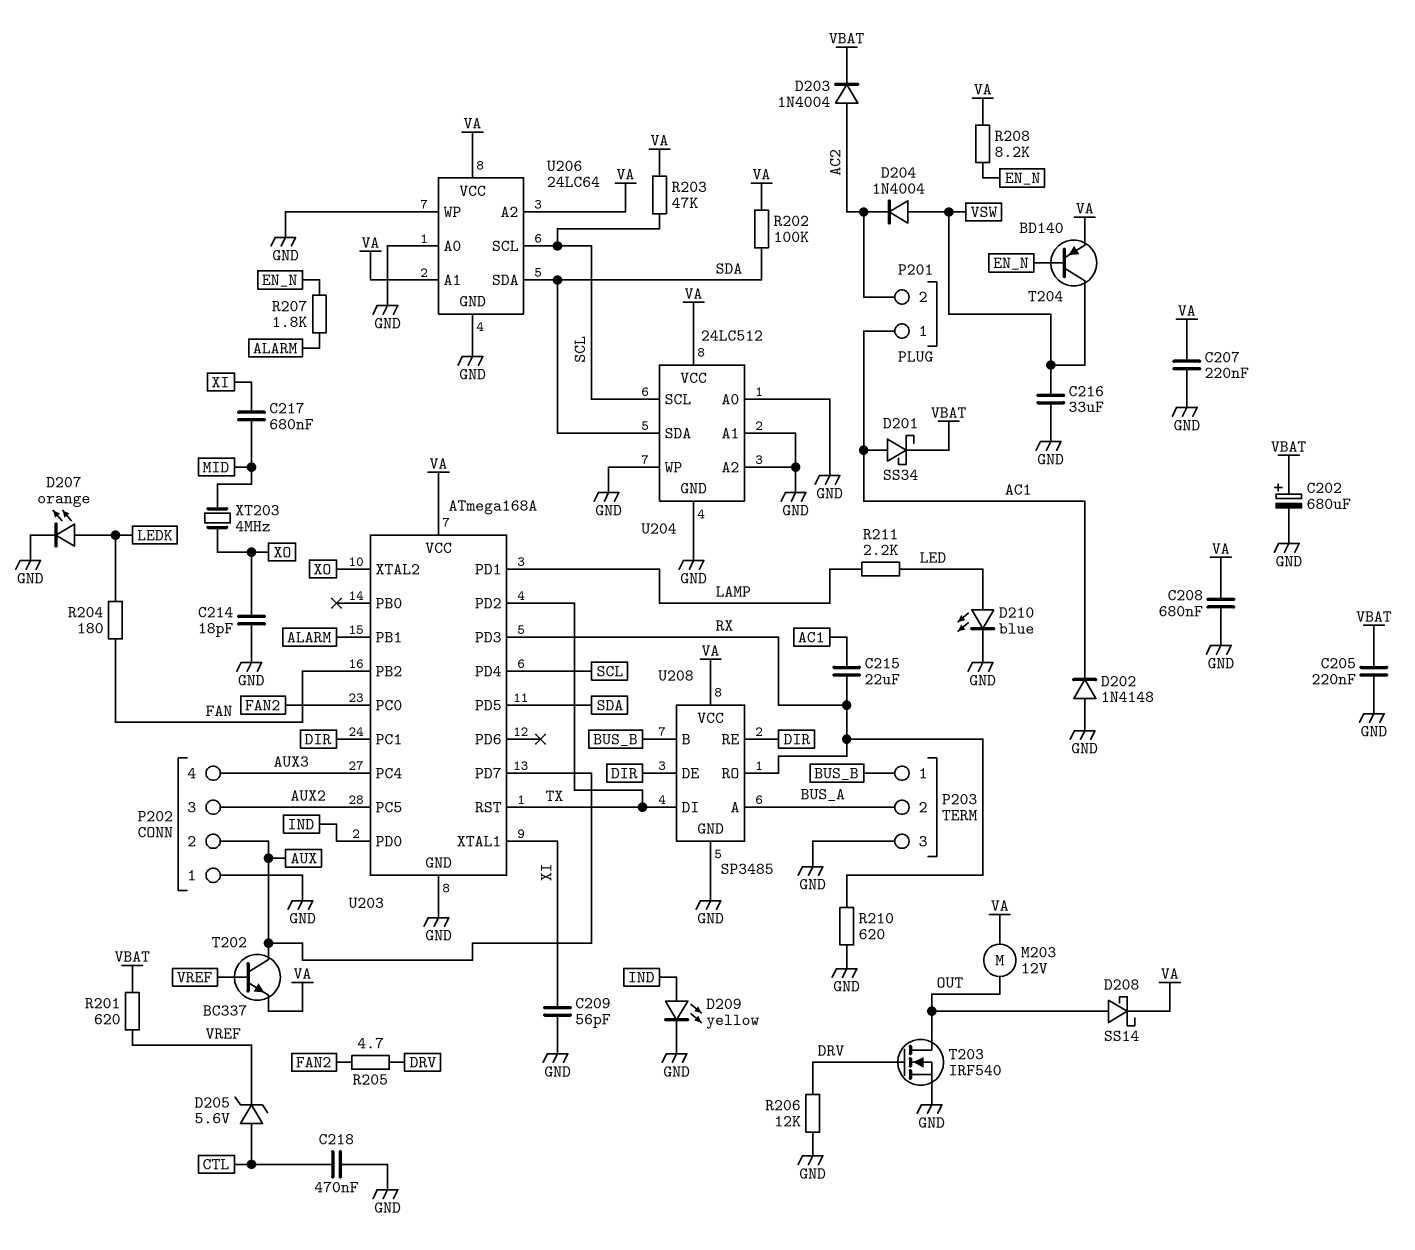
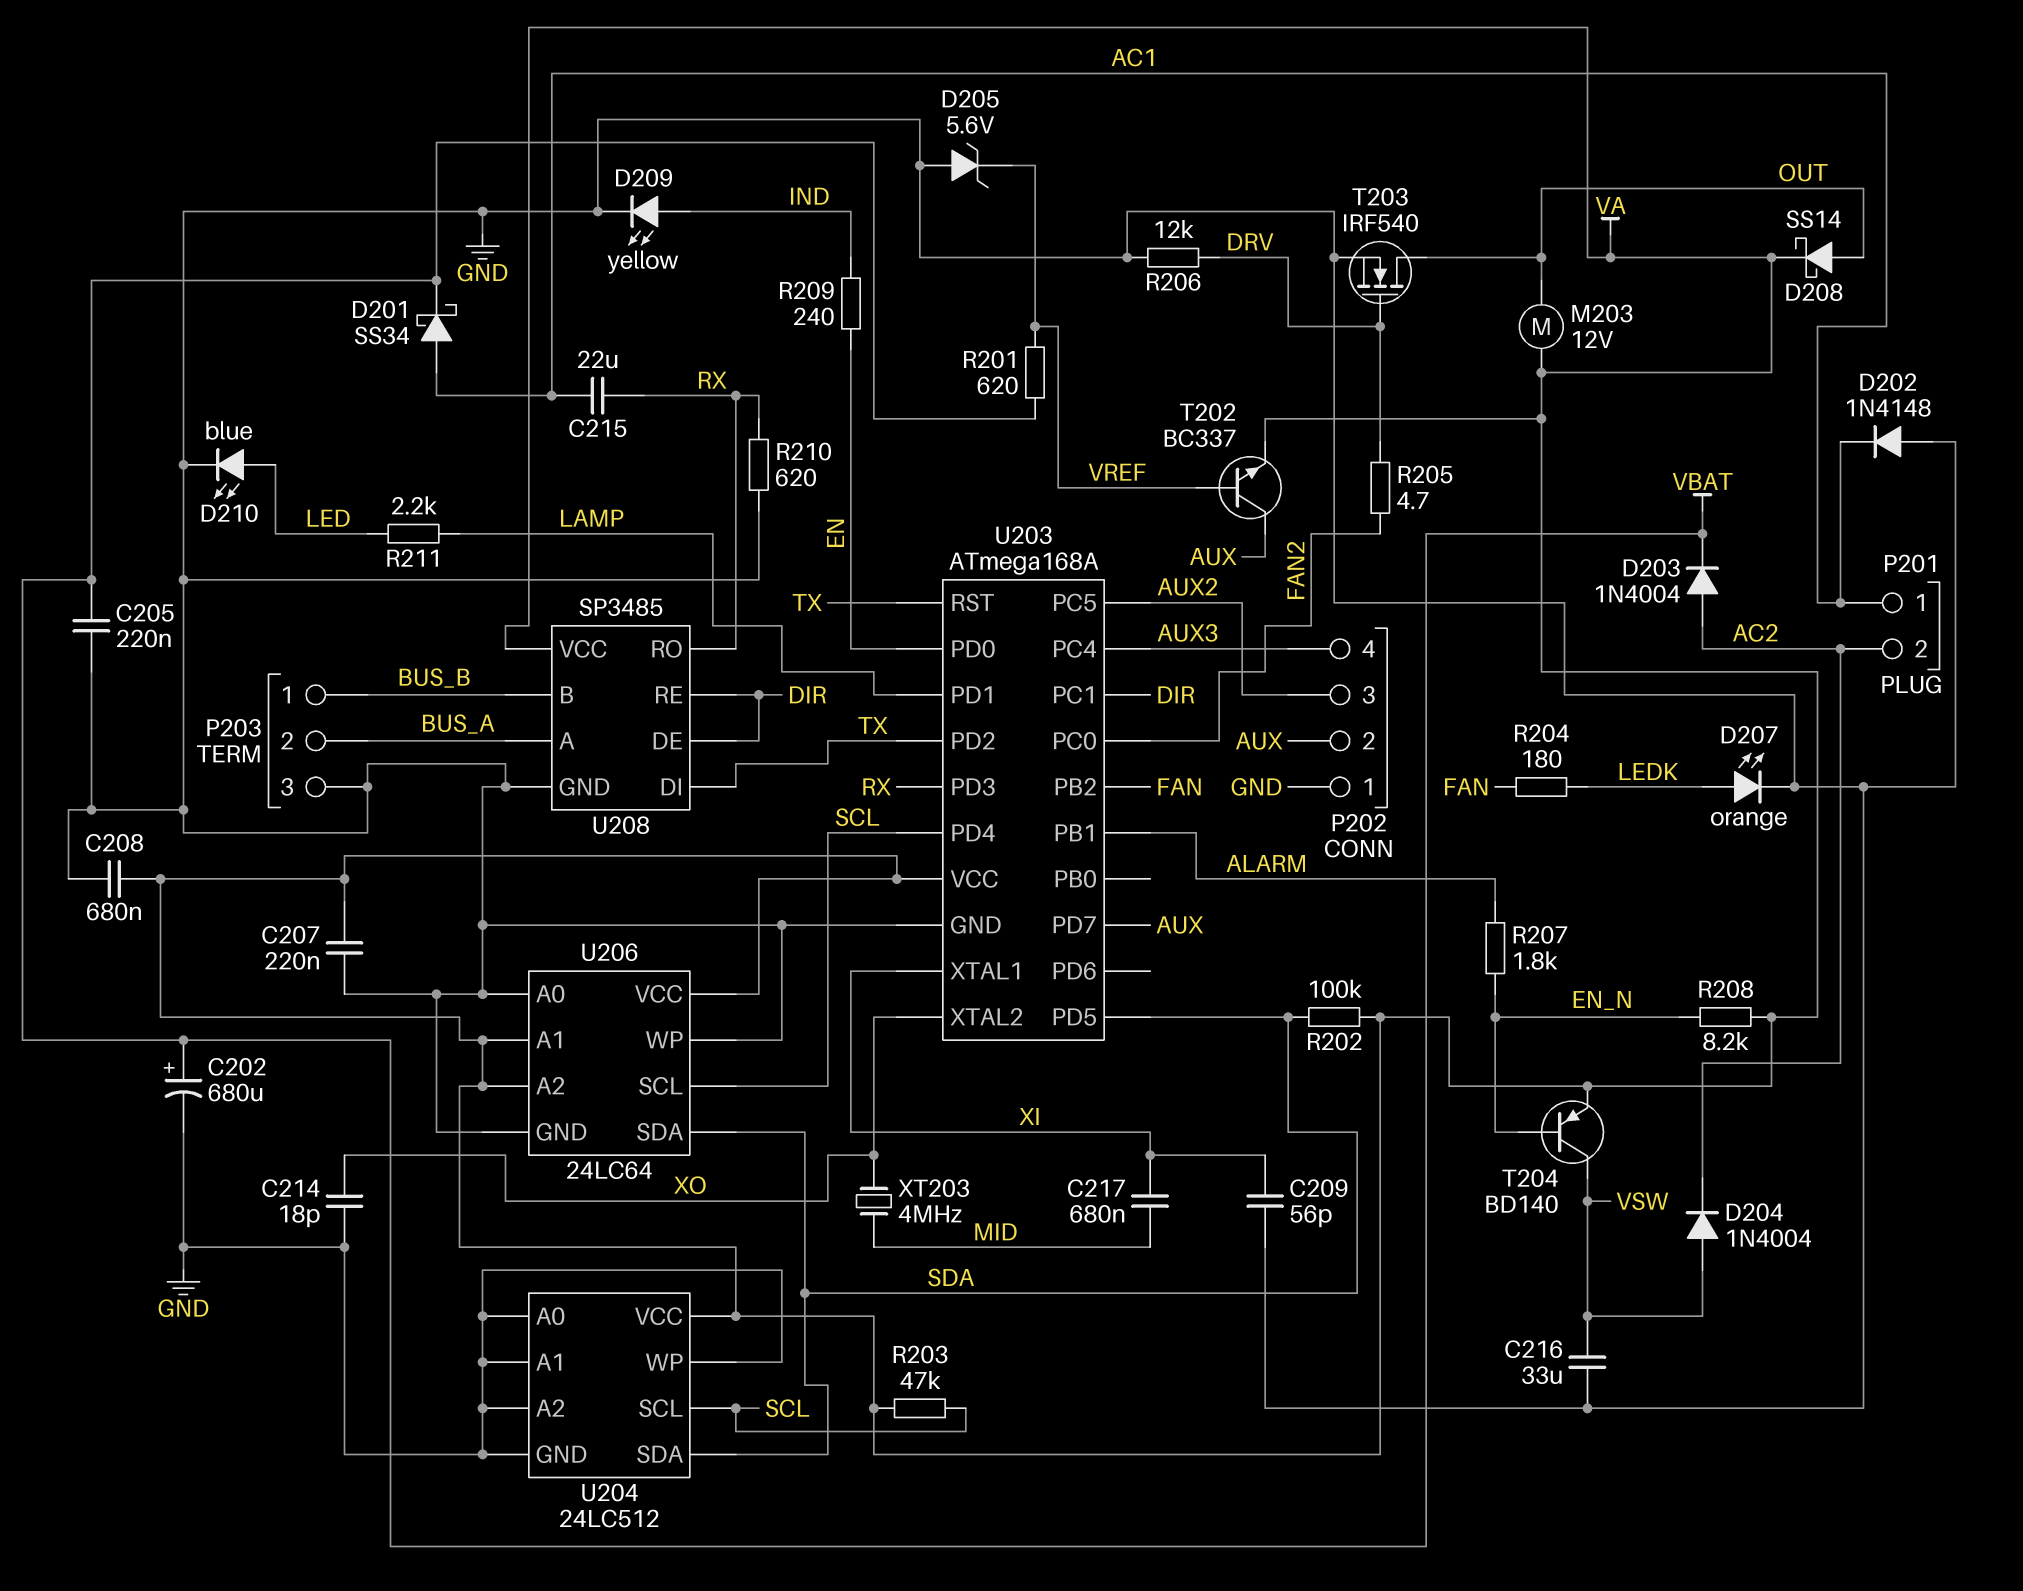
C218: 470nF (CTL, GND) -> none
D205: zener 5.6V (A CTL, K VREF) -> zener 5.6V (A GND, K VREF)
R209: none -> 240 (EN, IND)
U203 pin PD0: IND -> EN

